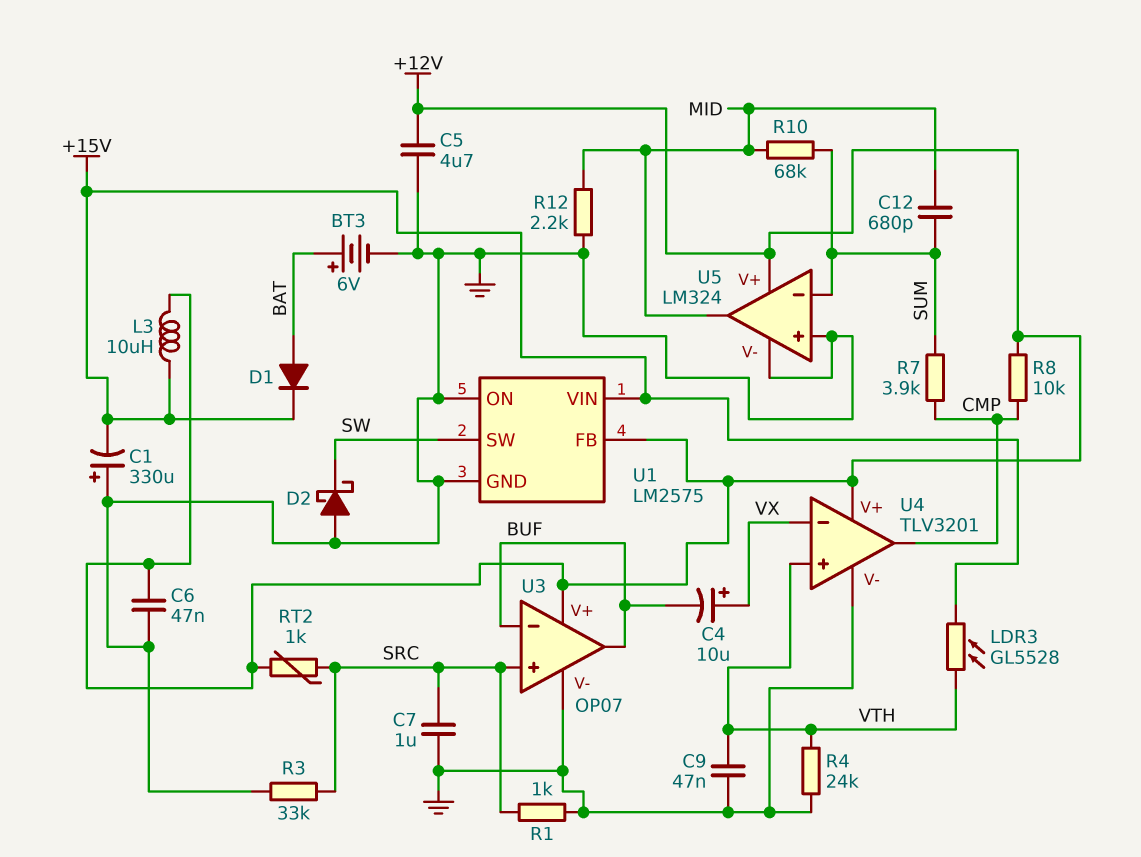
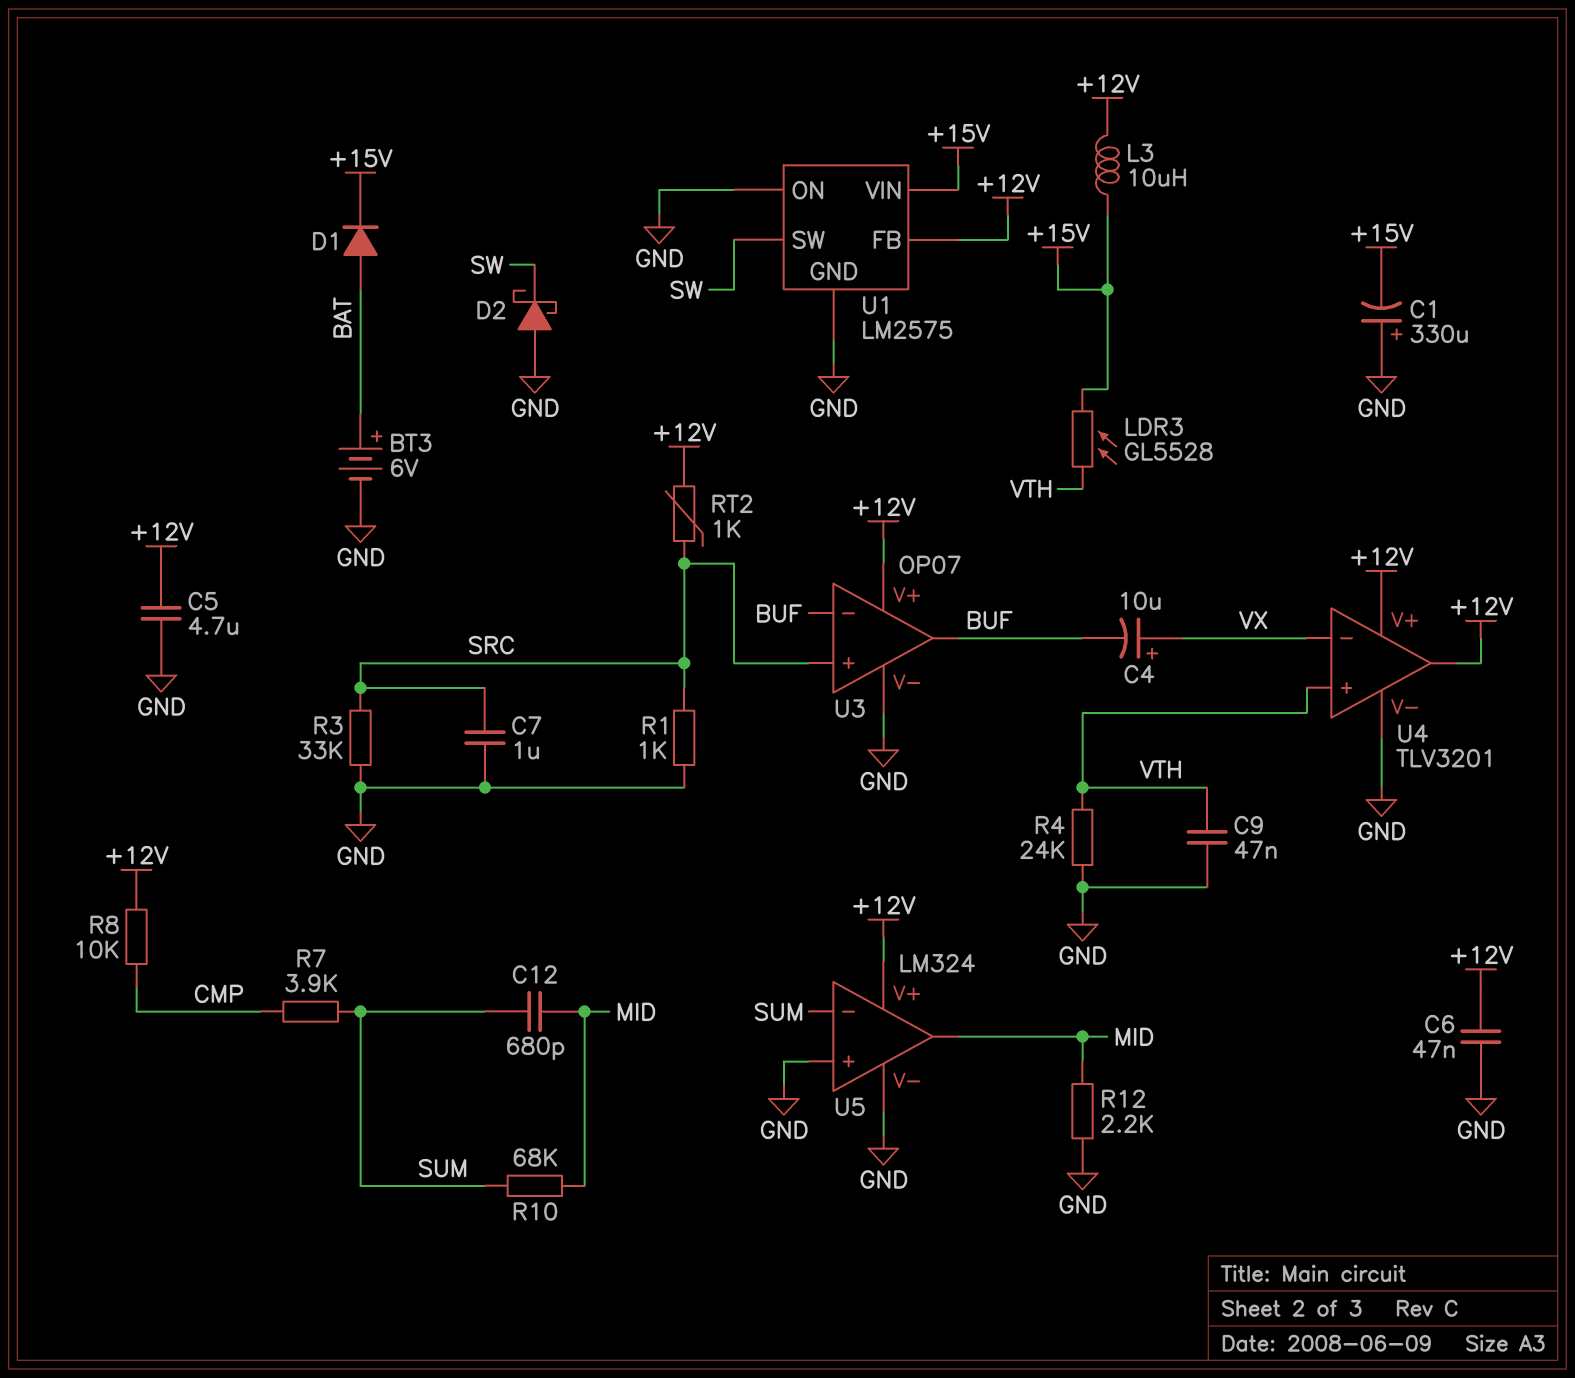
U4 pin out: CMP -> +12V

